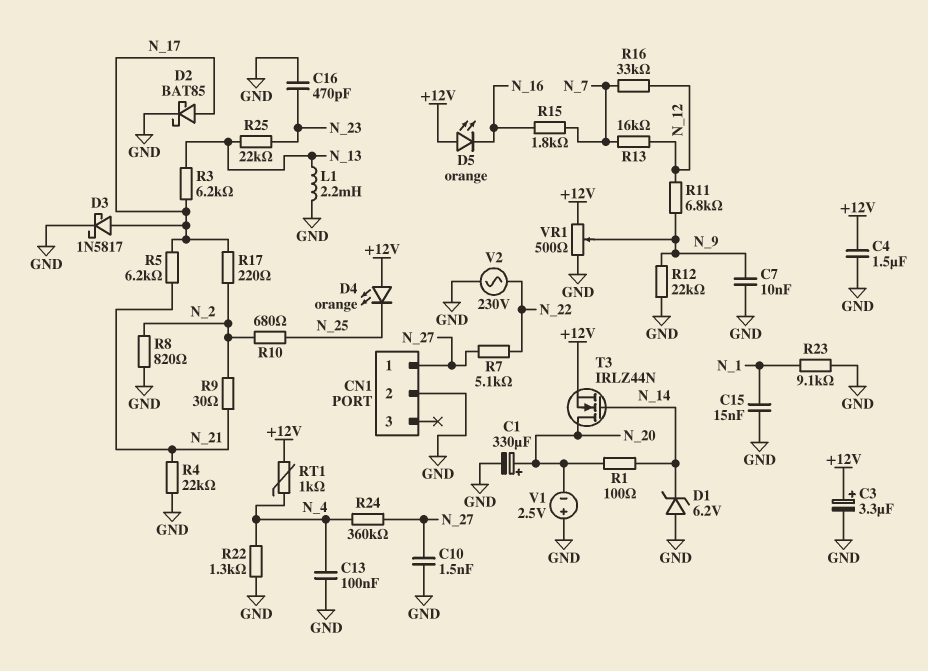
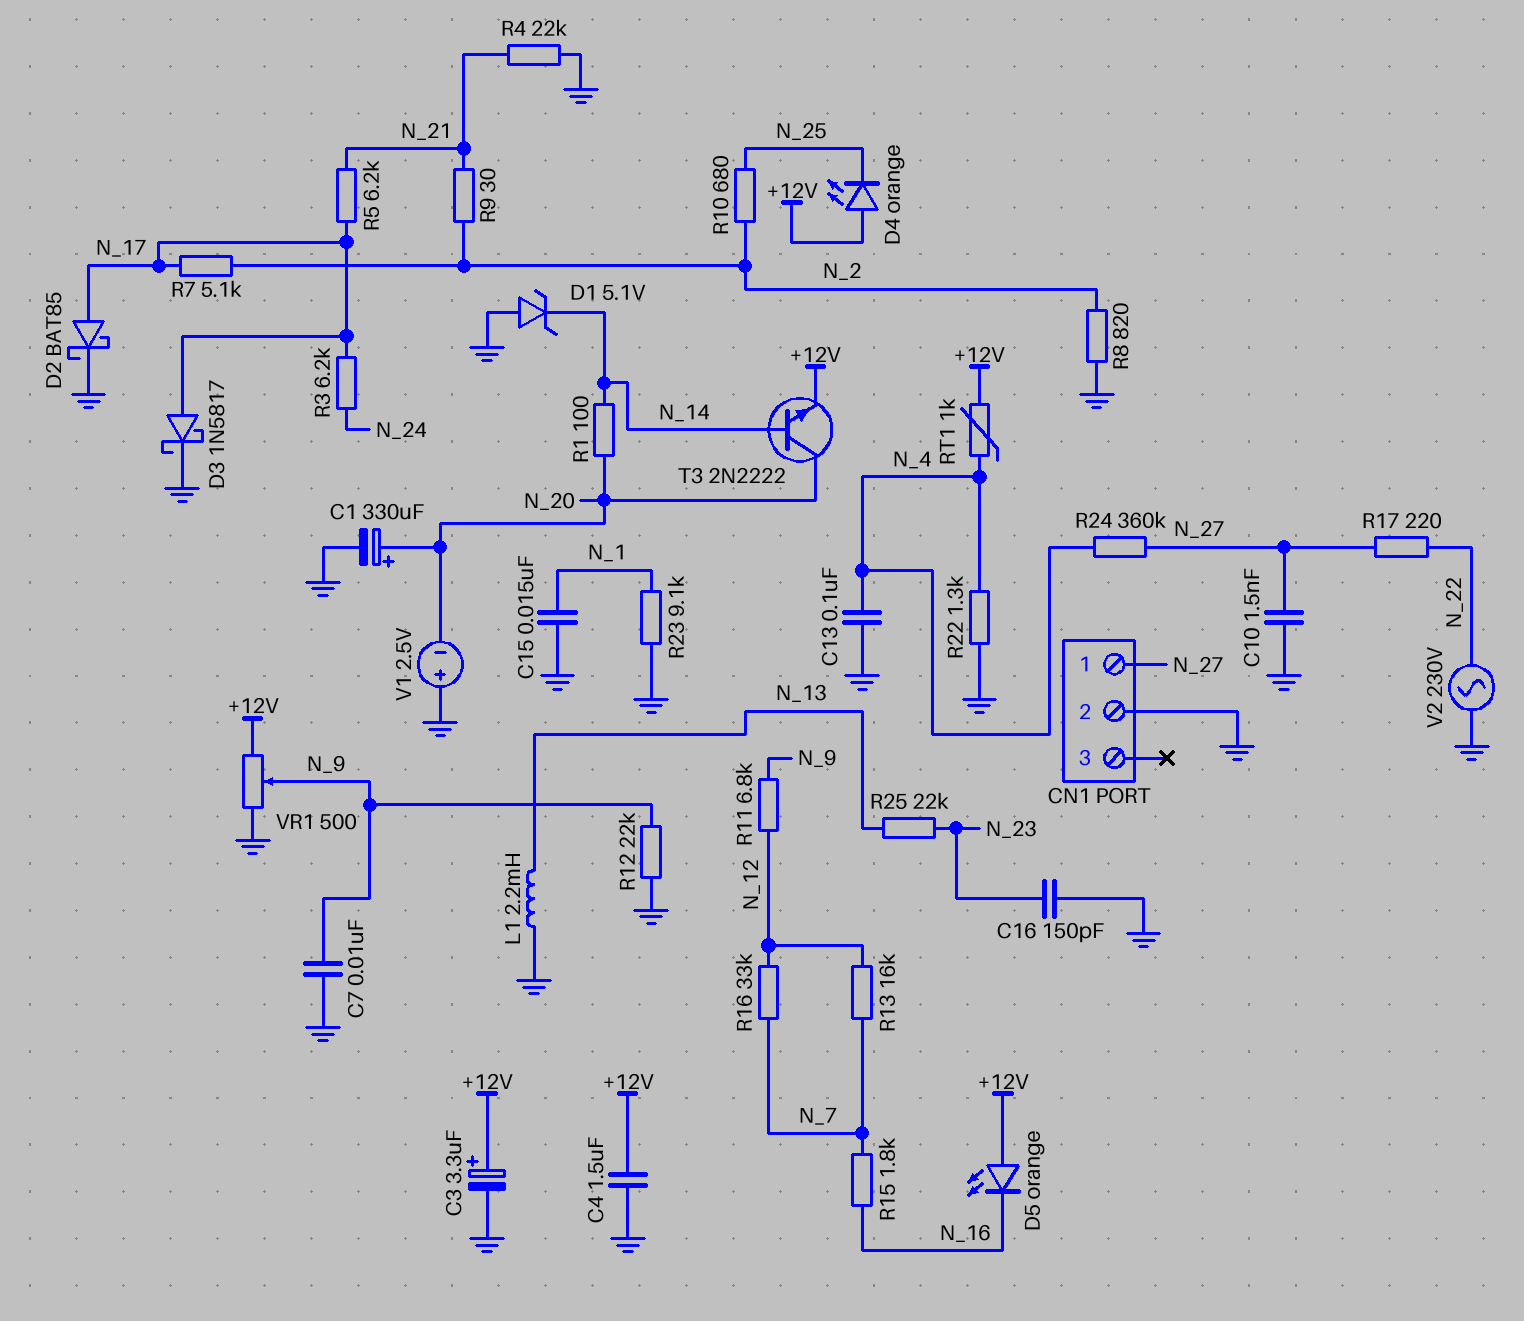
C16: 470pF (GND, N_23) -> 150pF (GND, N_23)
D1: zener 6.2V (A GND, K N_14) -> zener 5.1V (A GND, K N_14)
R3: 6.2k (N_13, N_17) -> 6.2k (N_17, N_24)
R7: 5.1k (N_22, N_27) -> 5.1k (N_2, N_17)
R17: 220 (N_2, N_17) -> 220 (N_22, N_27)
T3: NMOS IRLZ44N (G N_14, D N_20, S +12V) -> NPN 2N2222 (B N_14, C N_20, E +12V)

